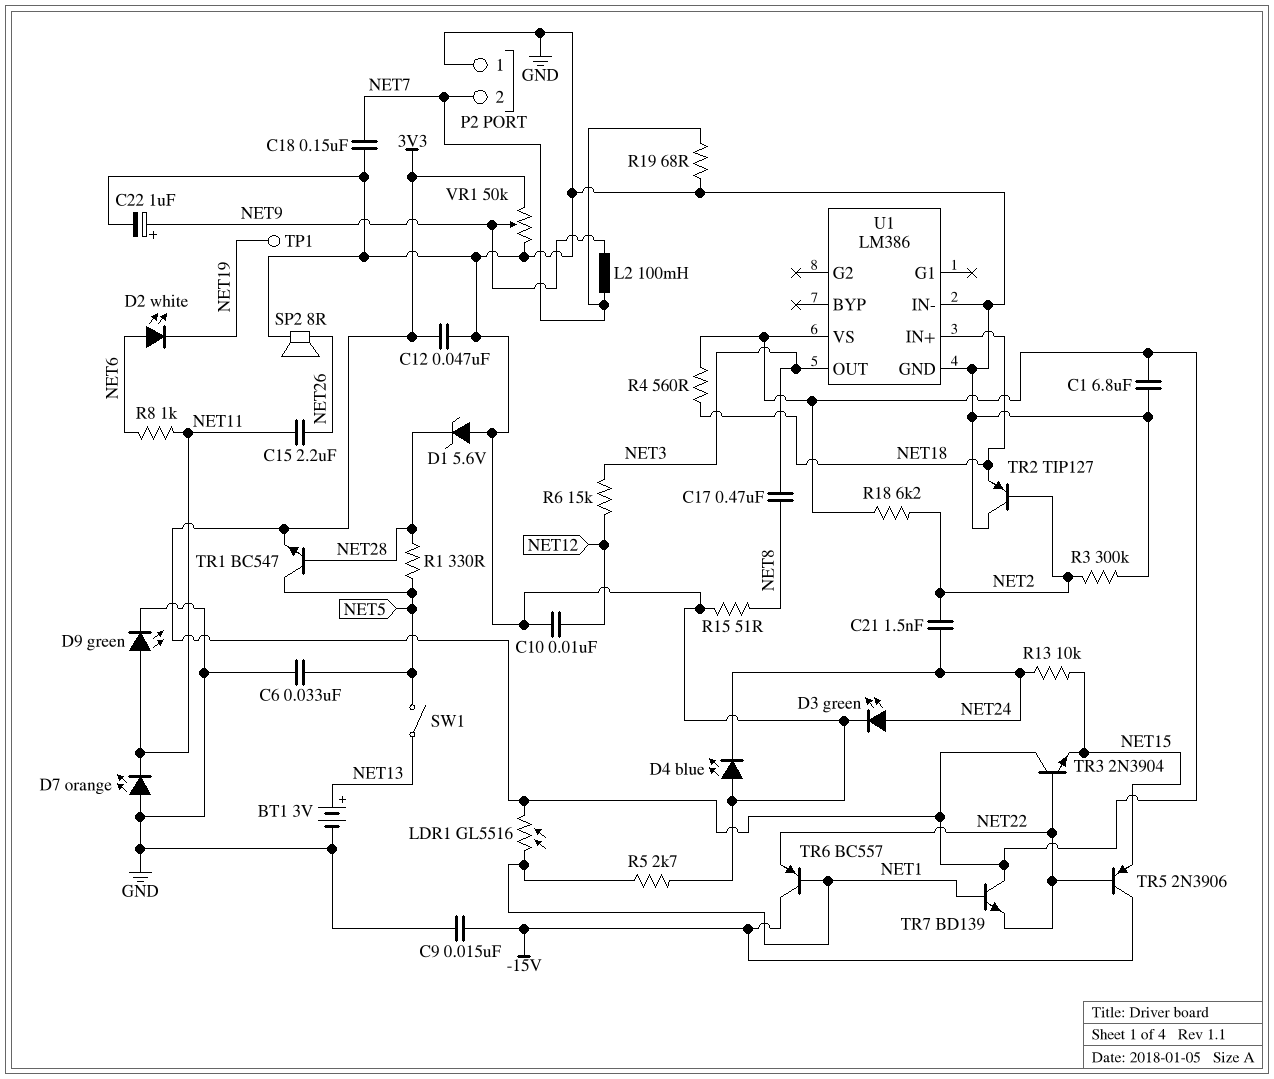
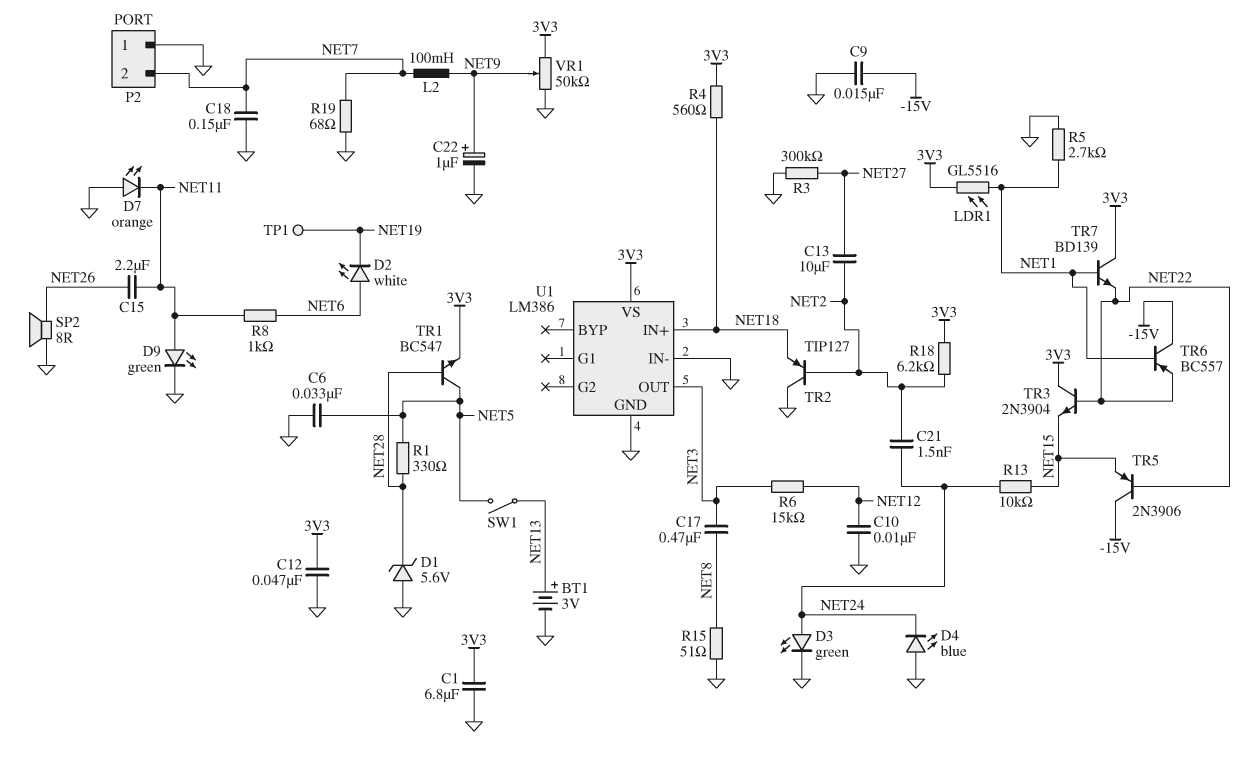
C13: none -> 10uF (NET2, NET27)
R3: 300k (GND, NET2) -> 300k (GND, NET27)

